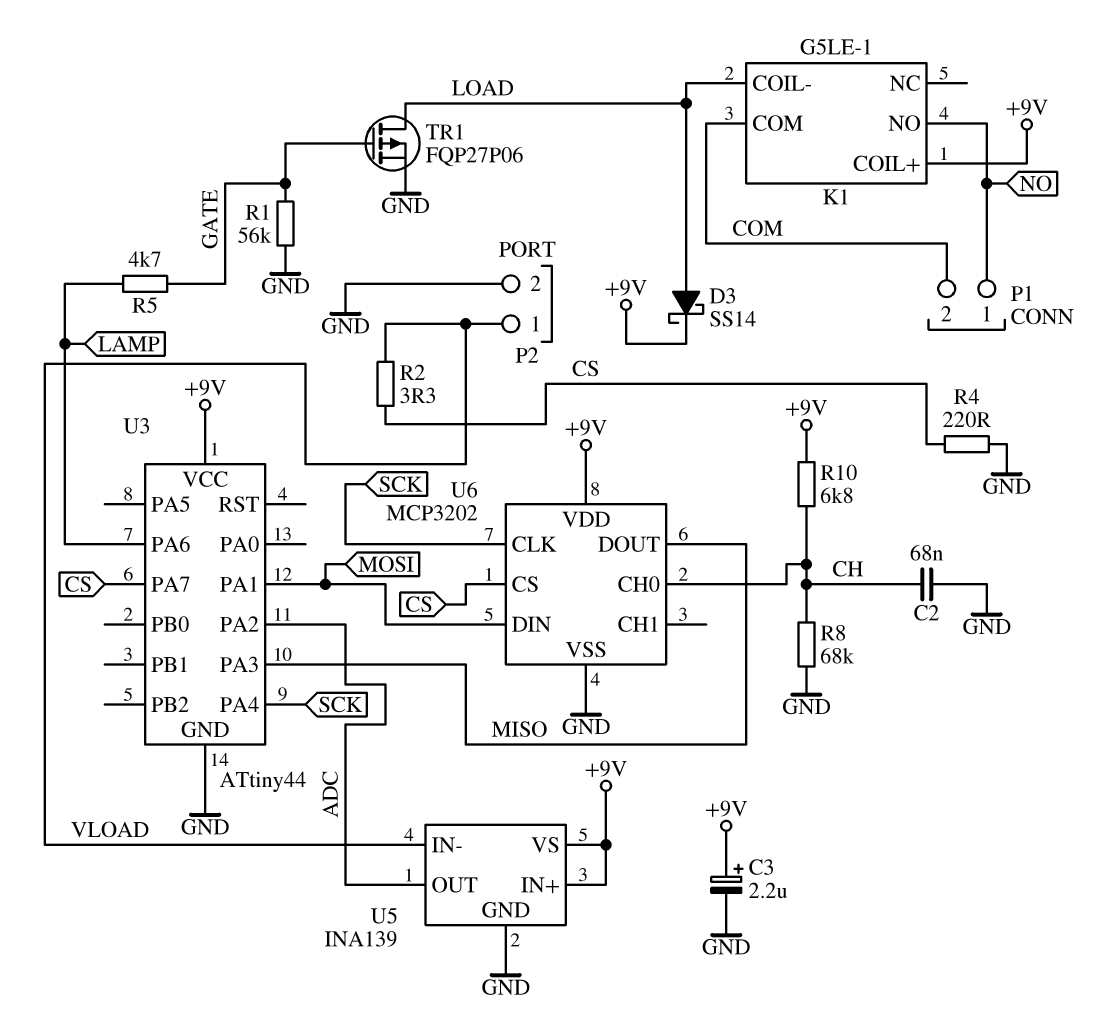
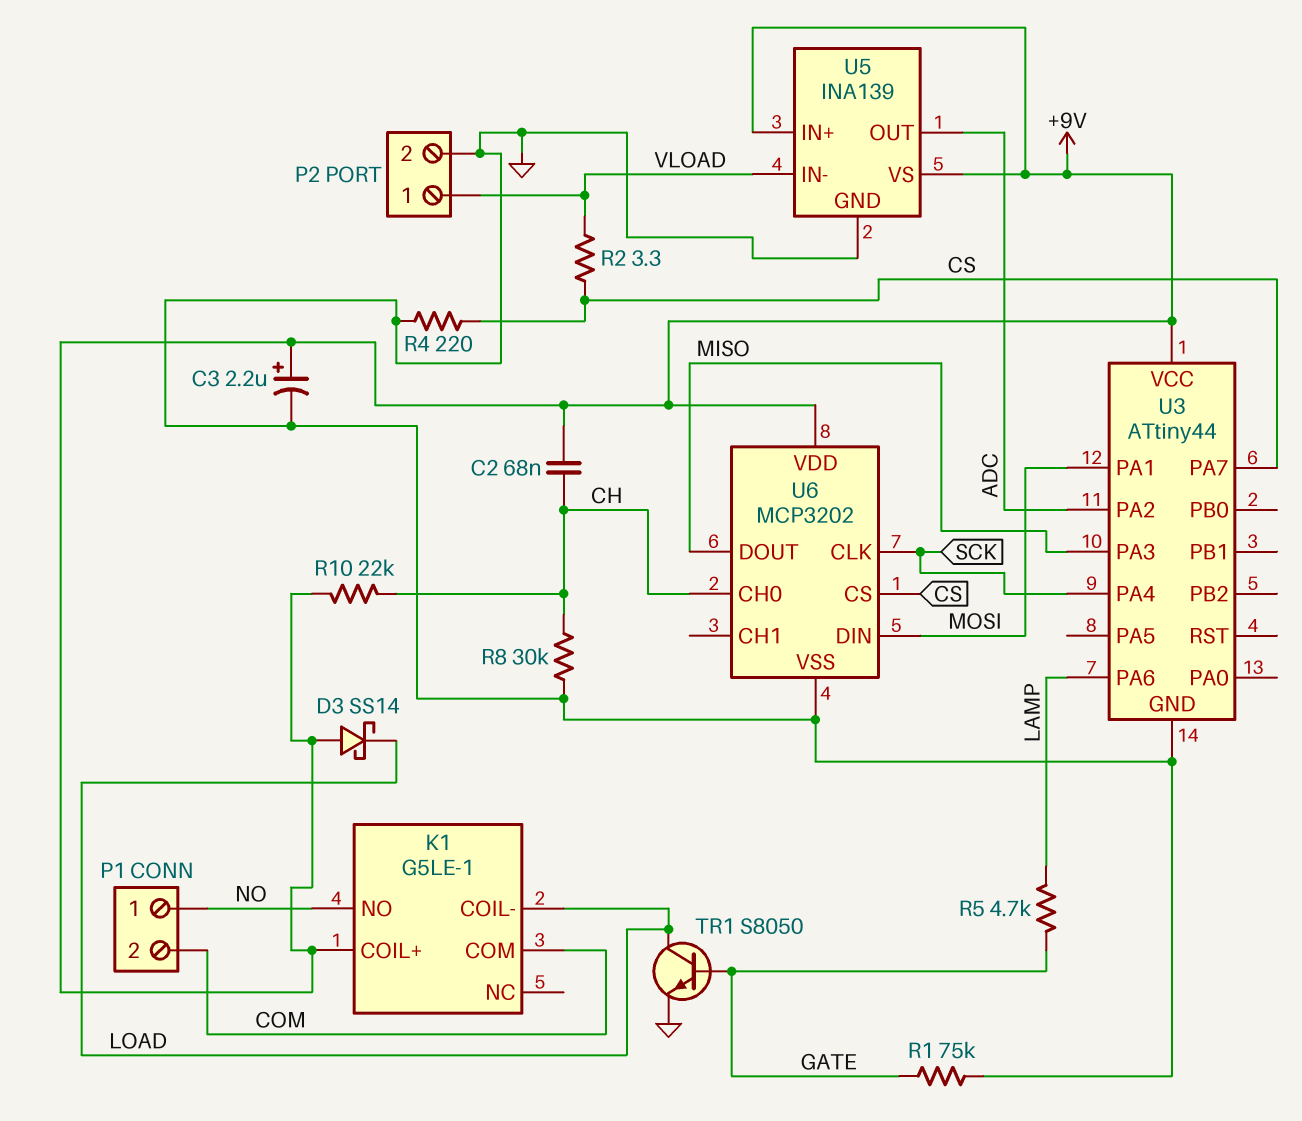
C2: 68nF (CH, GND) -> 68nF (+9V, CH)
D3: schottky SS14 (A LOAD, K +9V) -> schottky SS14 (A +9V, K LOAD)
R1: 56k (GATE, GND) -> 75k (GATE, GND)
R8: 68k (CH, GND) -> 30k (CH, GND)
R10: 6.8k (+9V, CH) -> 22k (+9V, CH)
TR1: PMOS FQP27P06 (G GATE, D LOAD, S GND) -> NPN S8050 (B GATE, C LOAD, E GND)

